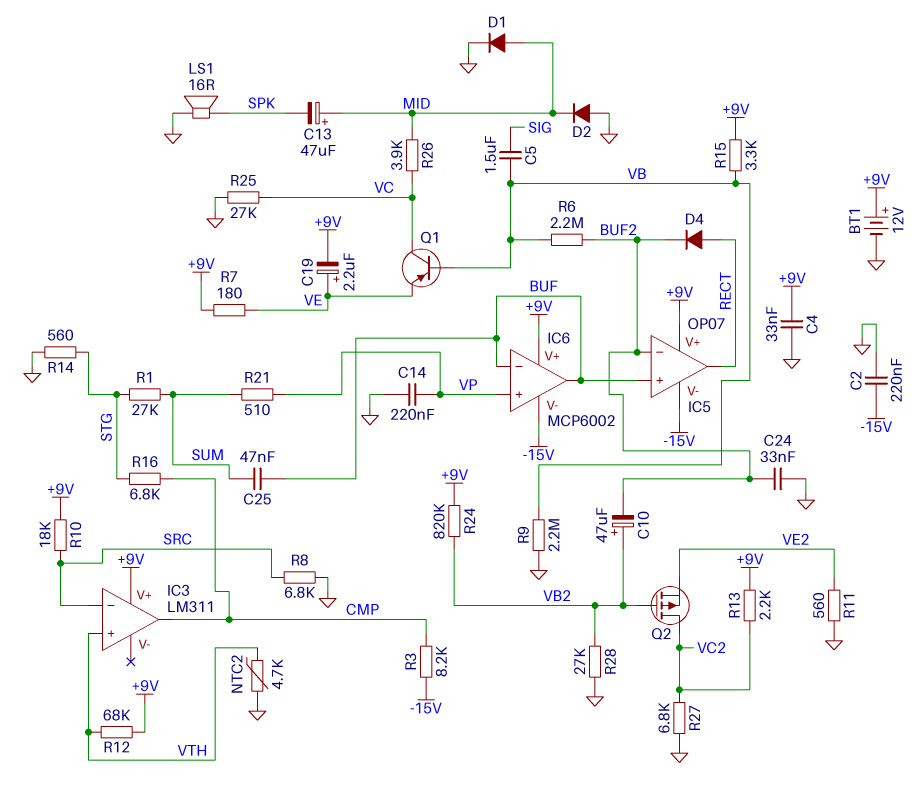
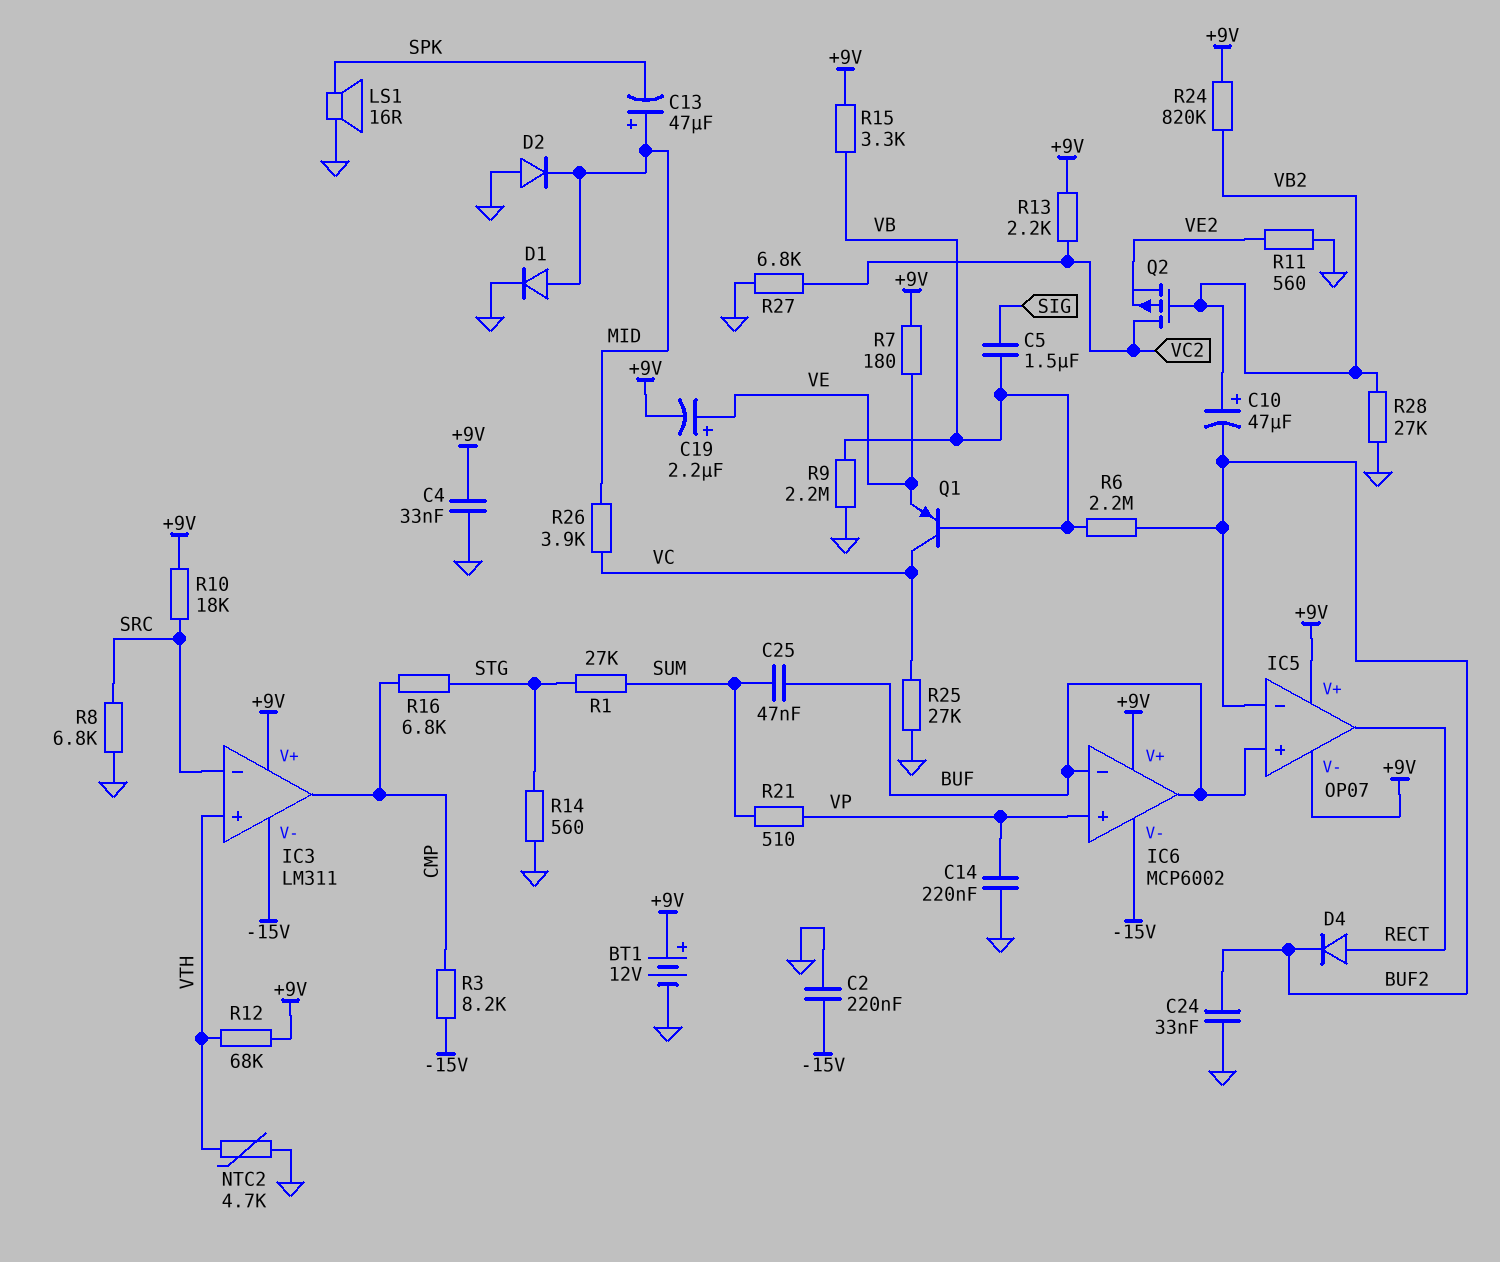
IC3 pin V-: none -> -15V
IC5 pin V-: -15V -> +9V

